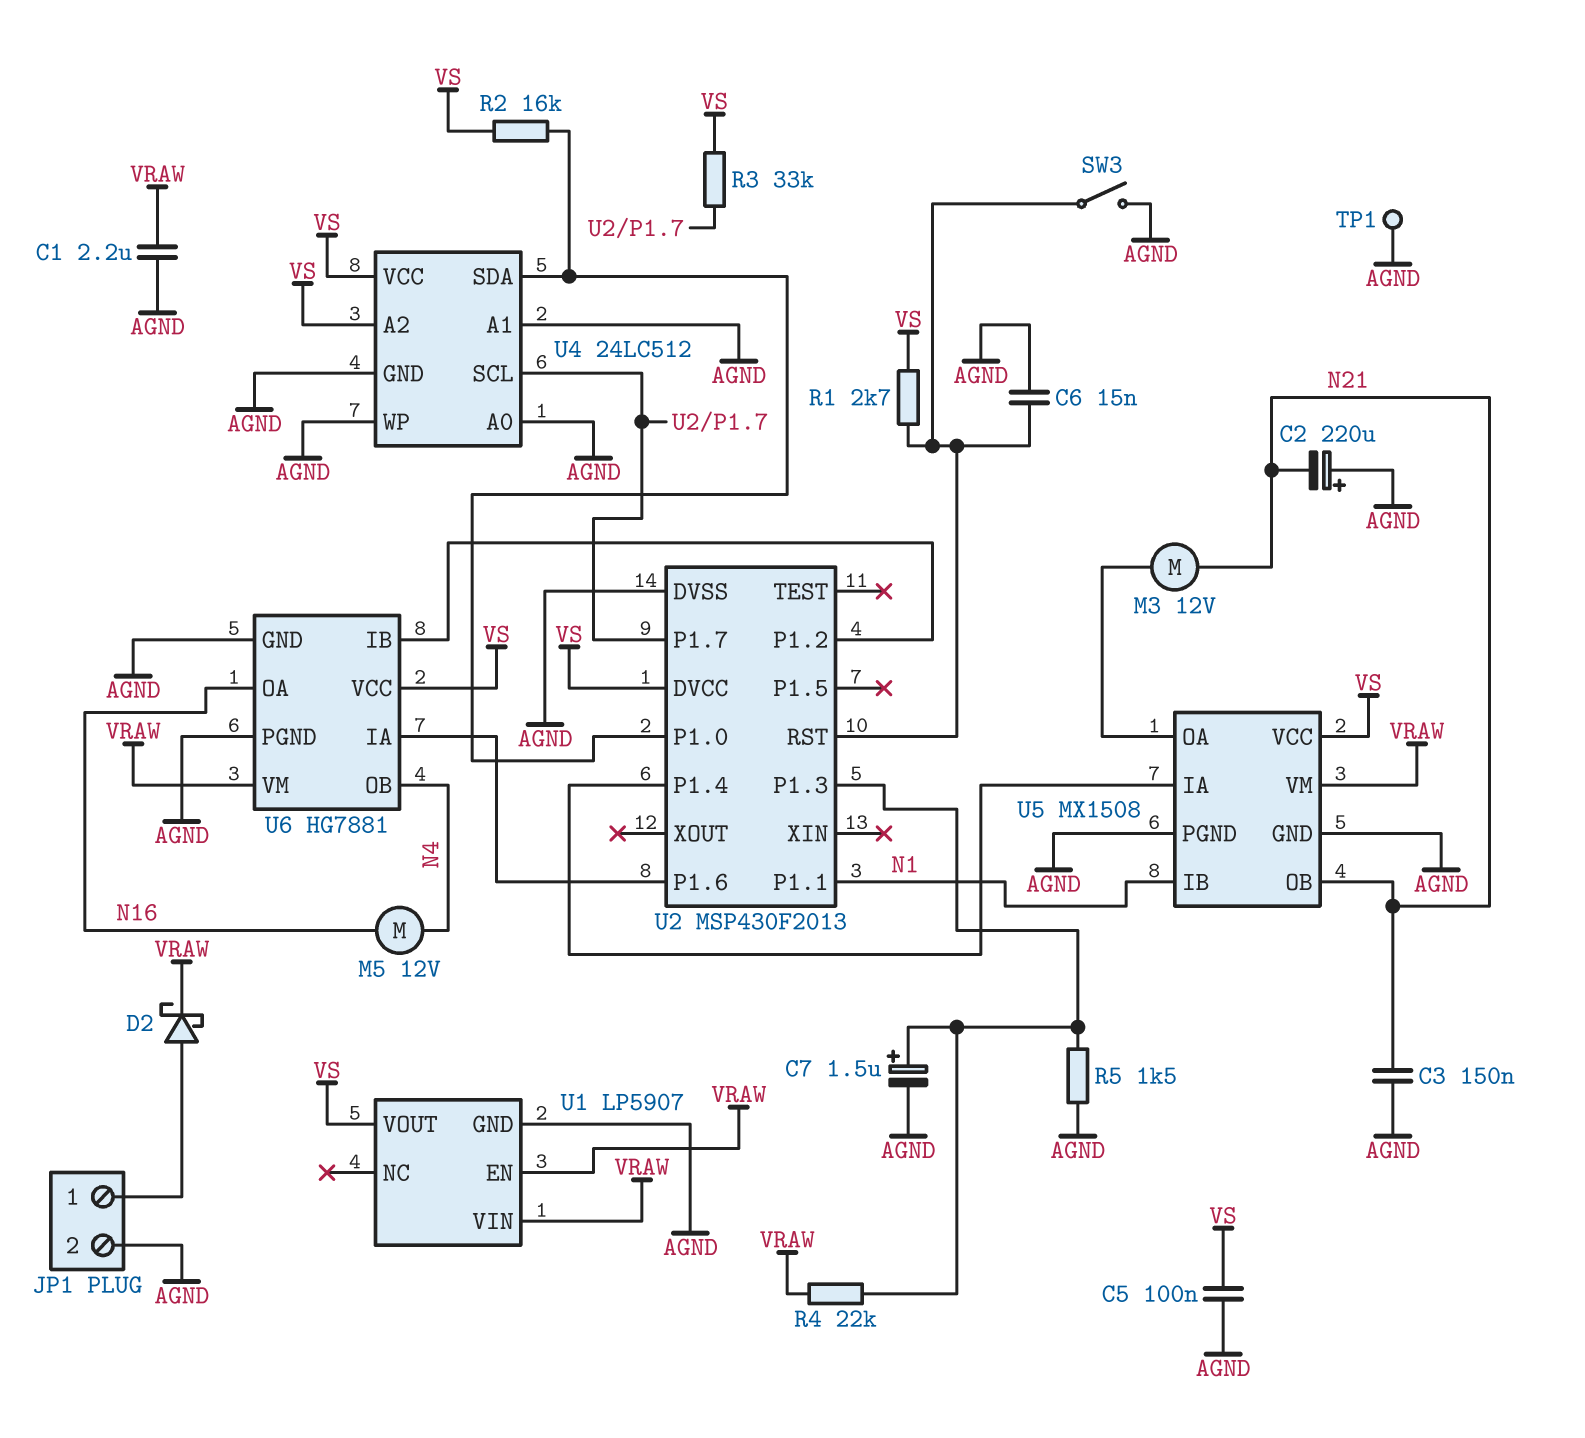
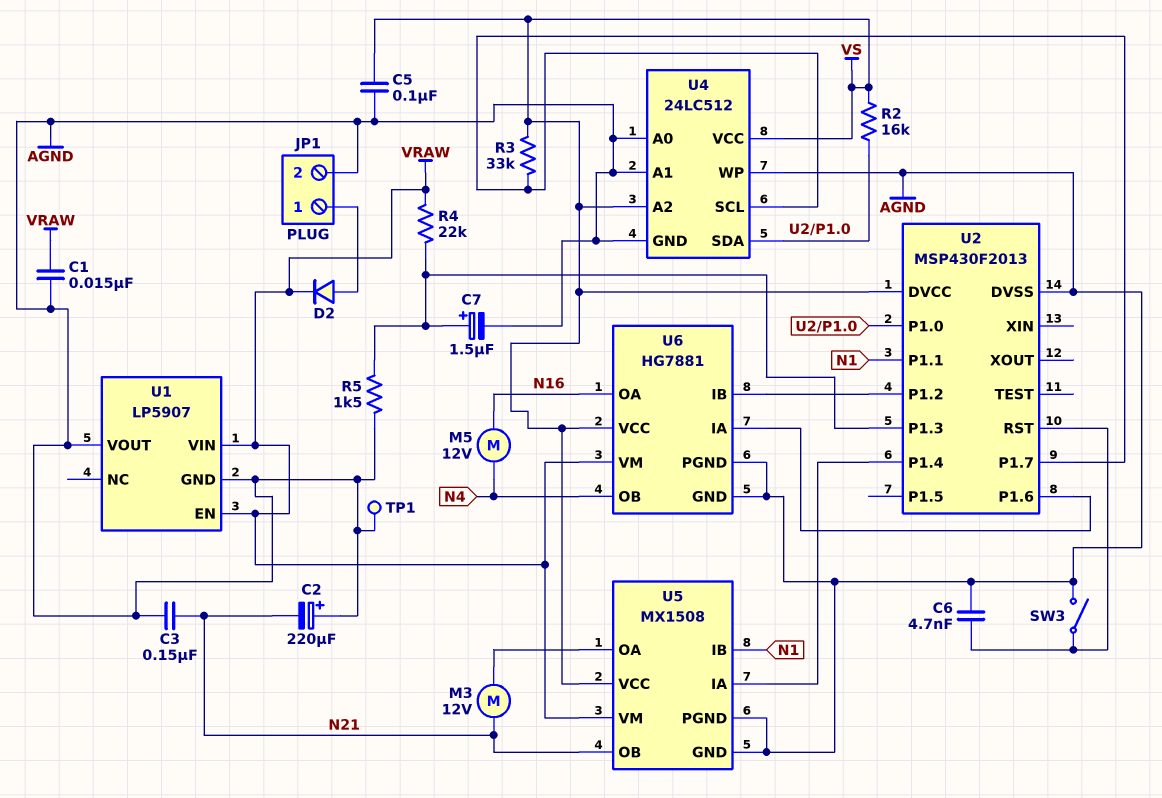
C1: 2.2uF (AGND, VRAW) -> 15nF (AGND, VRAW)
C6: 15nF (AGND, U2/RST) -> 4.7nF (AGND, U2/RST)
D2: schottky (A JP1/1, K VRAW) -> diode (A JP1/1, K VRAW)
R1: 2.7k (U2/RST, VS) -> none
U1 pin VOUT: VS -> AGND

